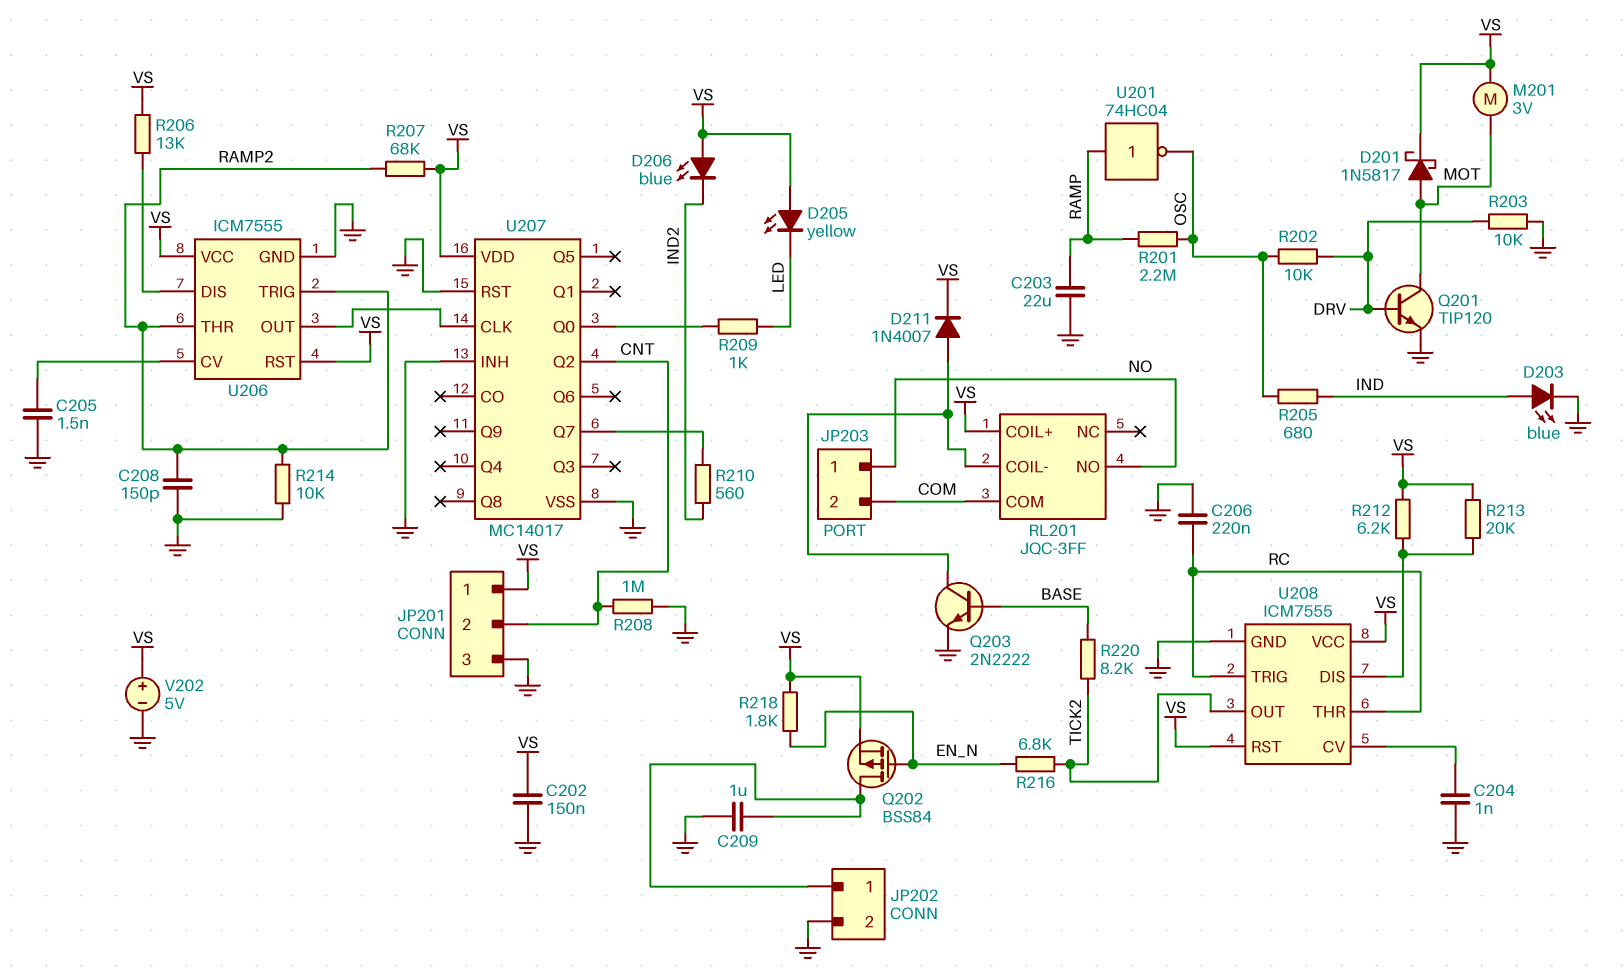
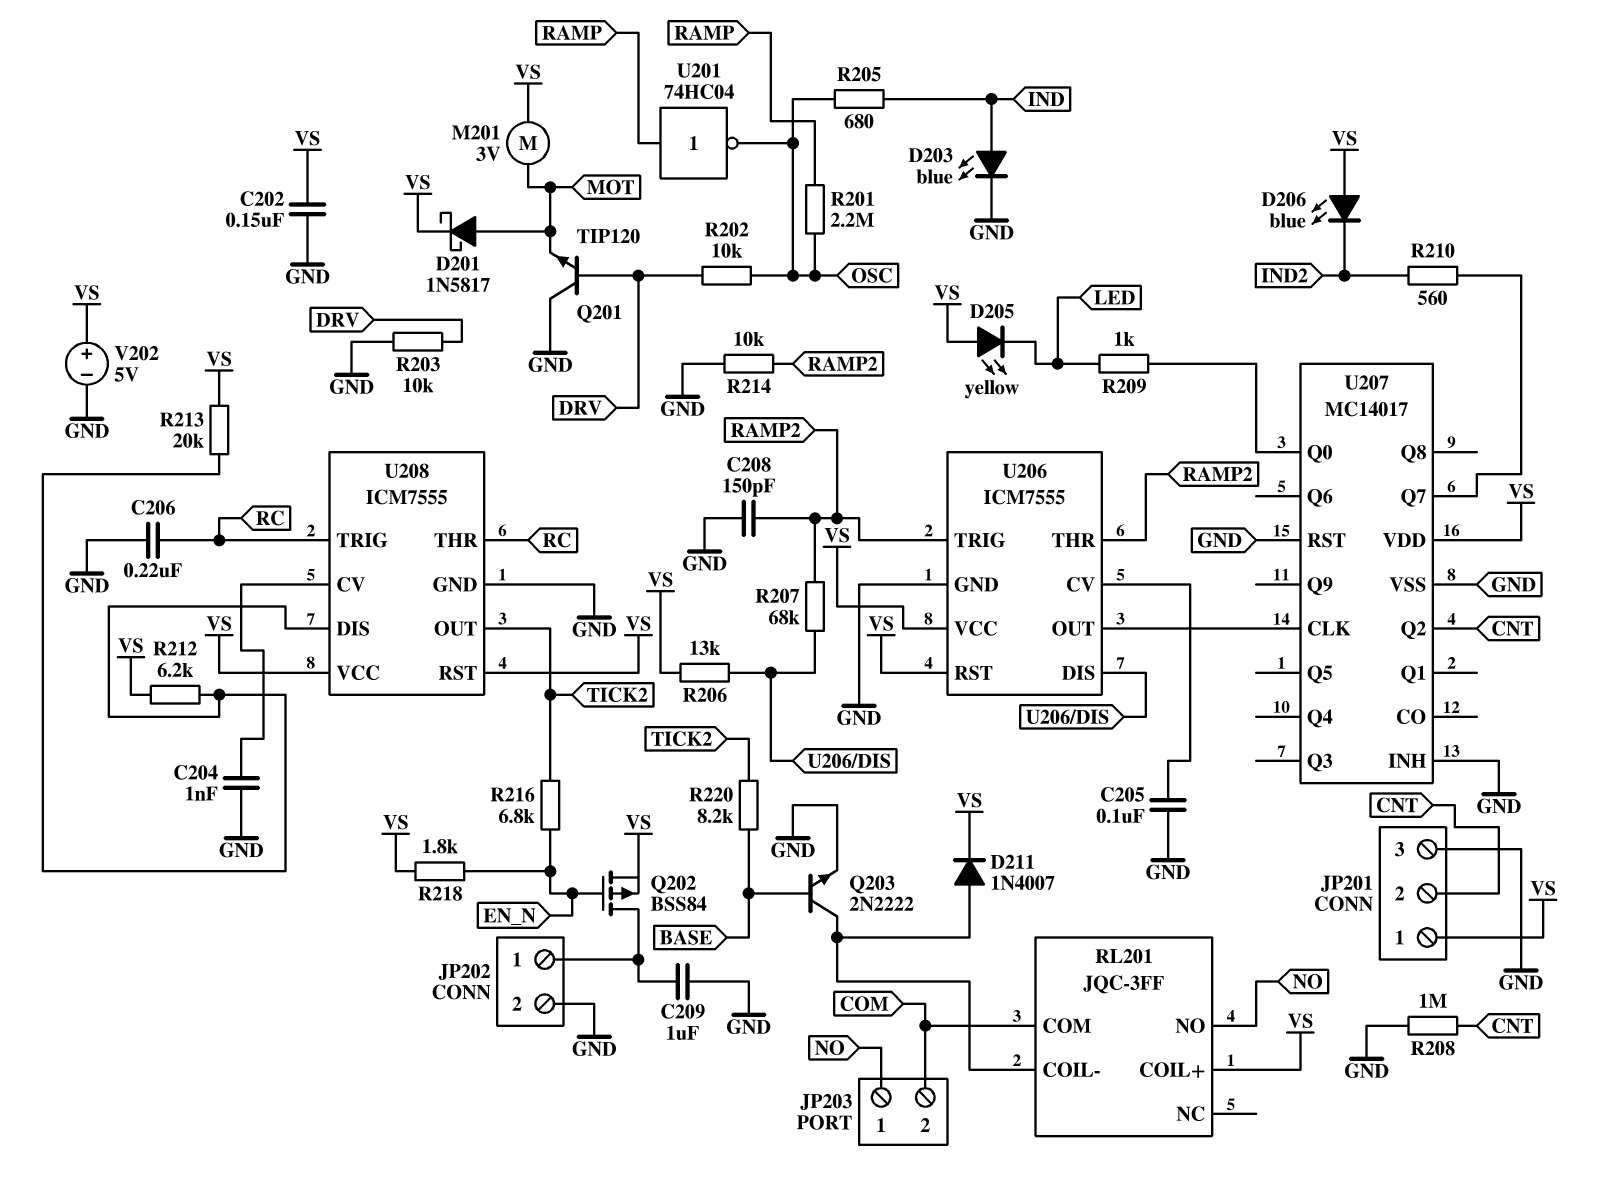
C203: 22uF (GND, RAMP) -> none
C205: 1.5nF (GND, U206/CV) -> 100nF (GND, U206/CV)
Q201: NPN TIP120 (B DRV, C MOT, E GND) -> NPN TIP120 (B DRV, C GND, E MOT)
R207: 68k (RAMP2, VS) -> 68k (RAMP2, U206/DIS)

